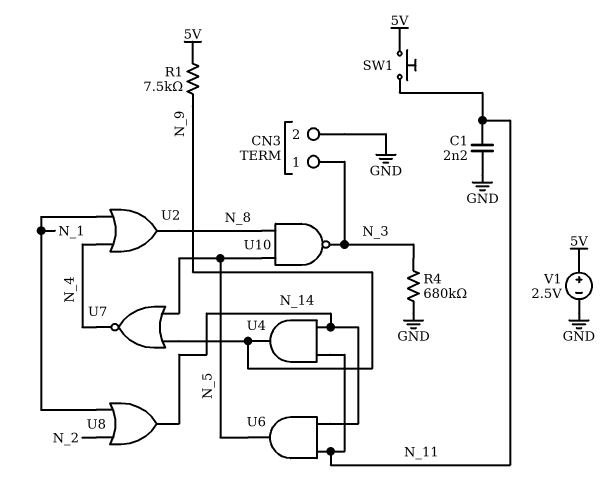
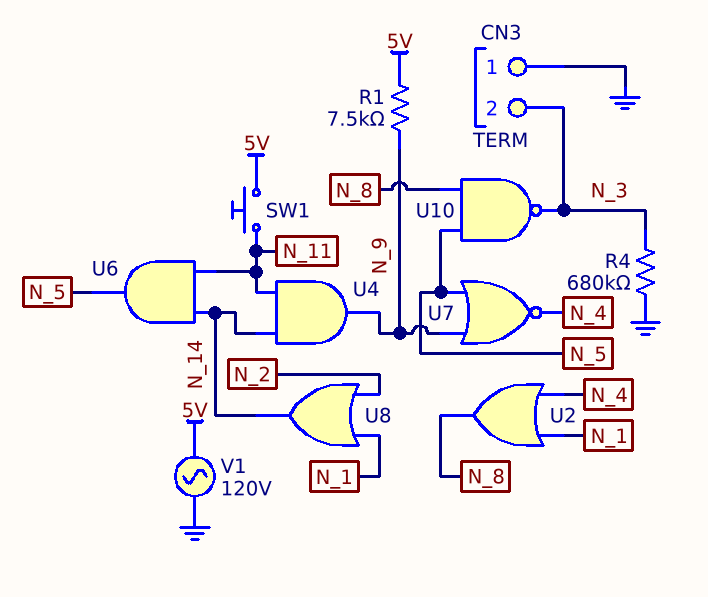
C1: 2.2nF (GND, N_11) -> none
CN3 pin 1: N_3 -> GND
CN3 pin 2: GND -> N_3
V1: 2.5V (plus 5V, minus GND) -> AC 120V (5V, GND)

